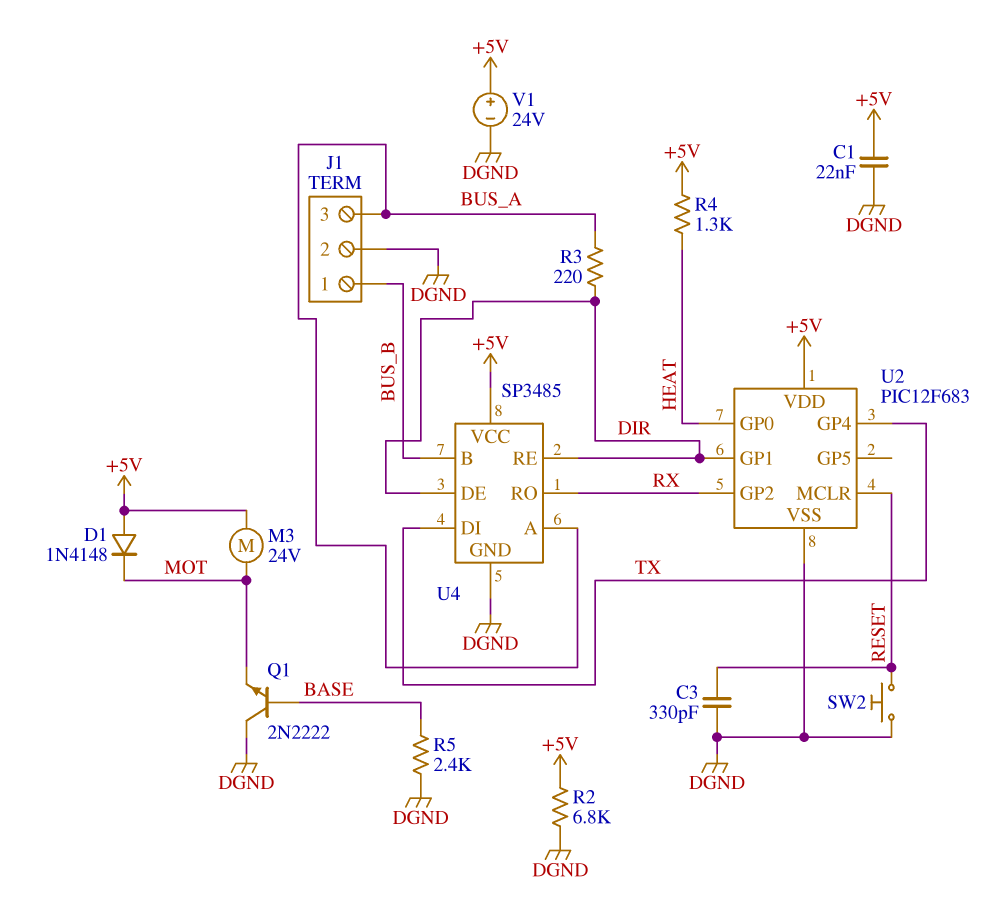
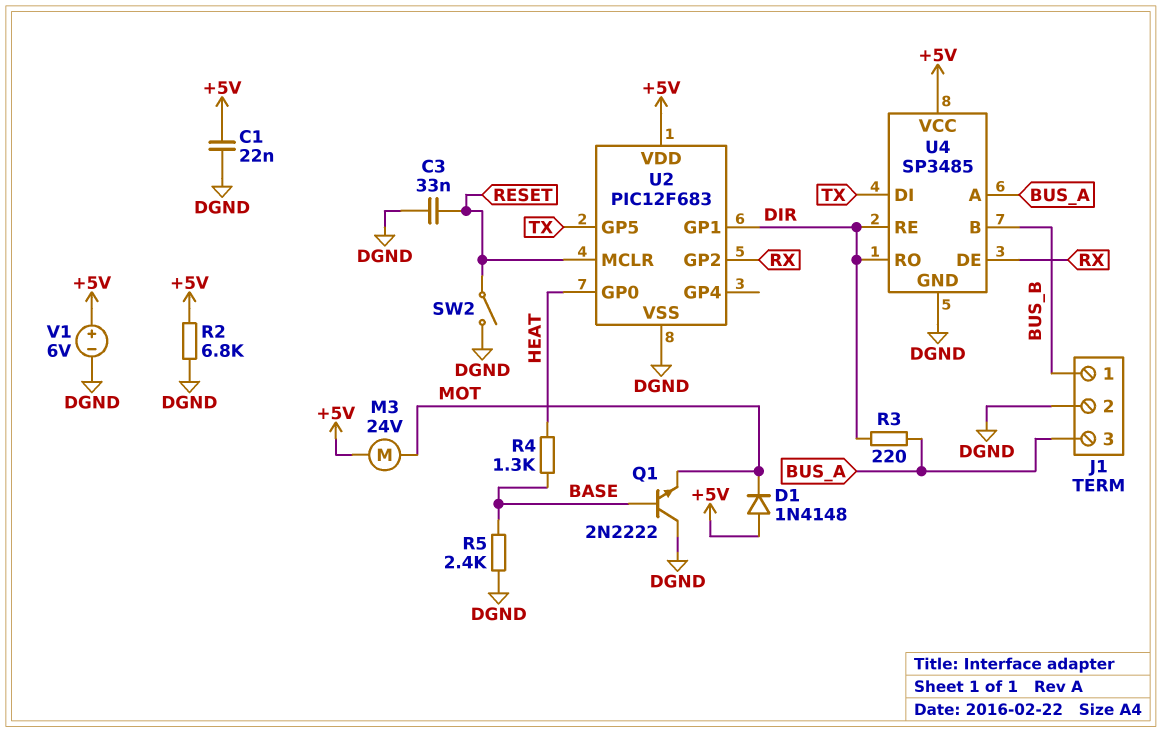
C3: 330pF (DGND, RESET) -> 33nF (DGND, RESET)
R4: 1.3k (+5V, HEAT) -> 1.3k (BASE, HEAT)
SW2: button (DGND, RESET) -> switch (DGND, RESET)
U2 pin GP4: TX -> none
U2 pin GP5: none -> TX
U4 pin DE: DIR -> RX
U4 pin RO: RX -> DIR
V1: 24V (plus +5V, minus DGND) -> 6V (plus +5V, minus DGND)

